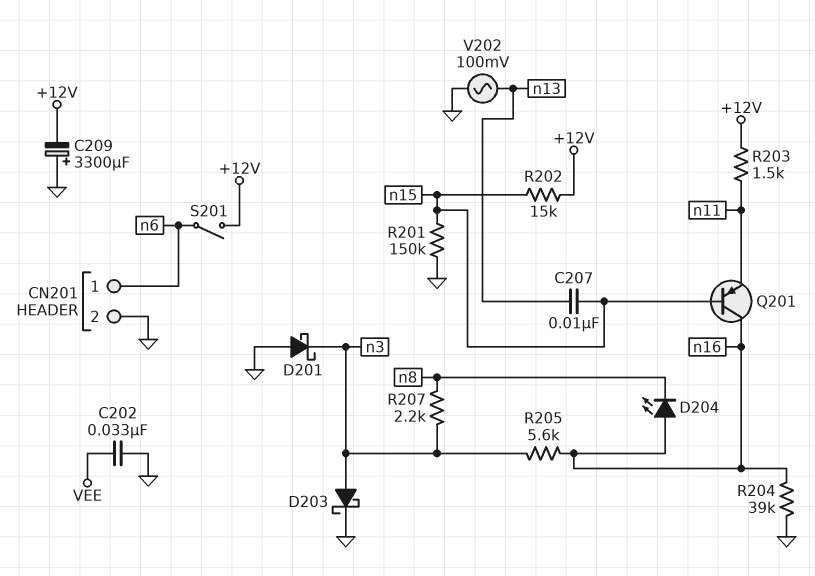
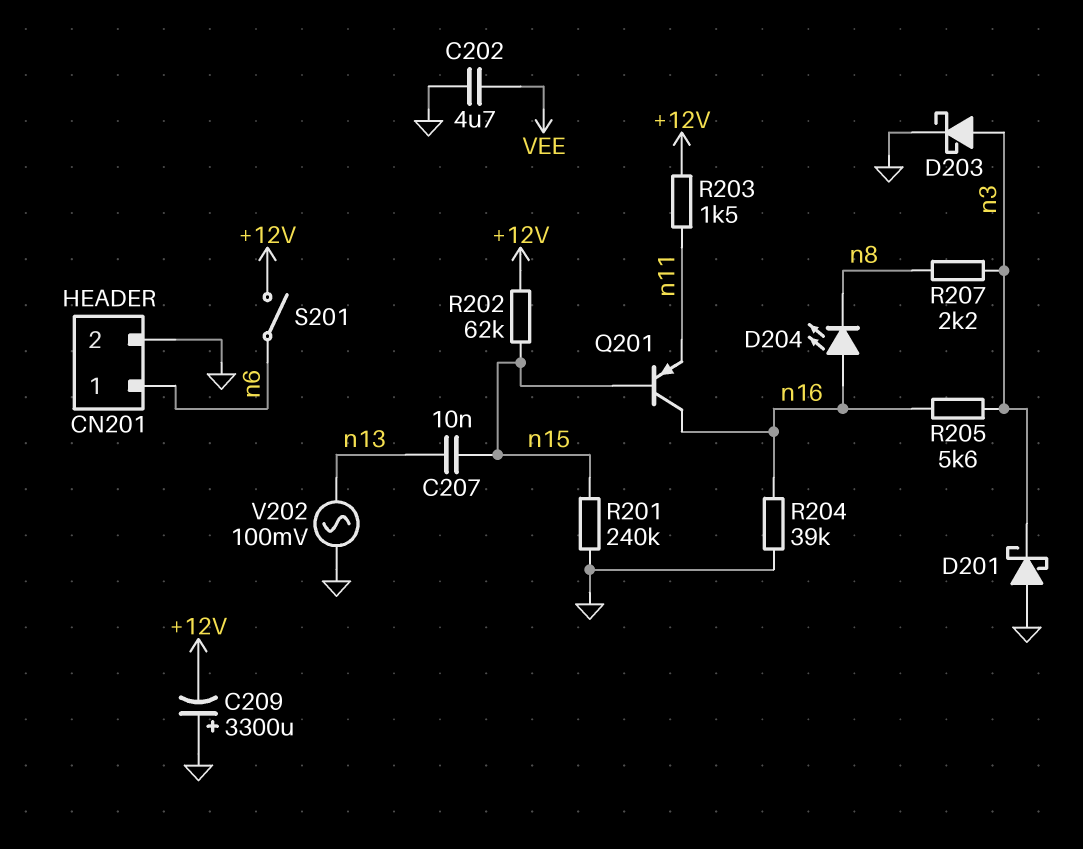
C202: 33nF (GND, VEE) -> 4.7uF (GND, VEE)
R201: 150k (GND, n15) -> 240k (GND, n15)
R202: 15k (+12V, n15) -> 62k (+12V, n15)

